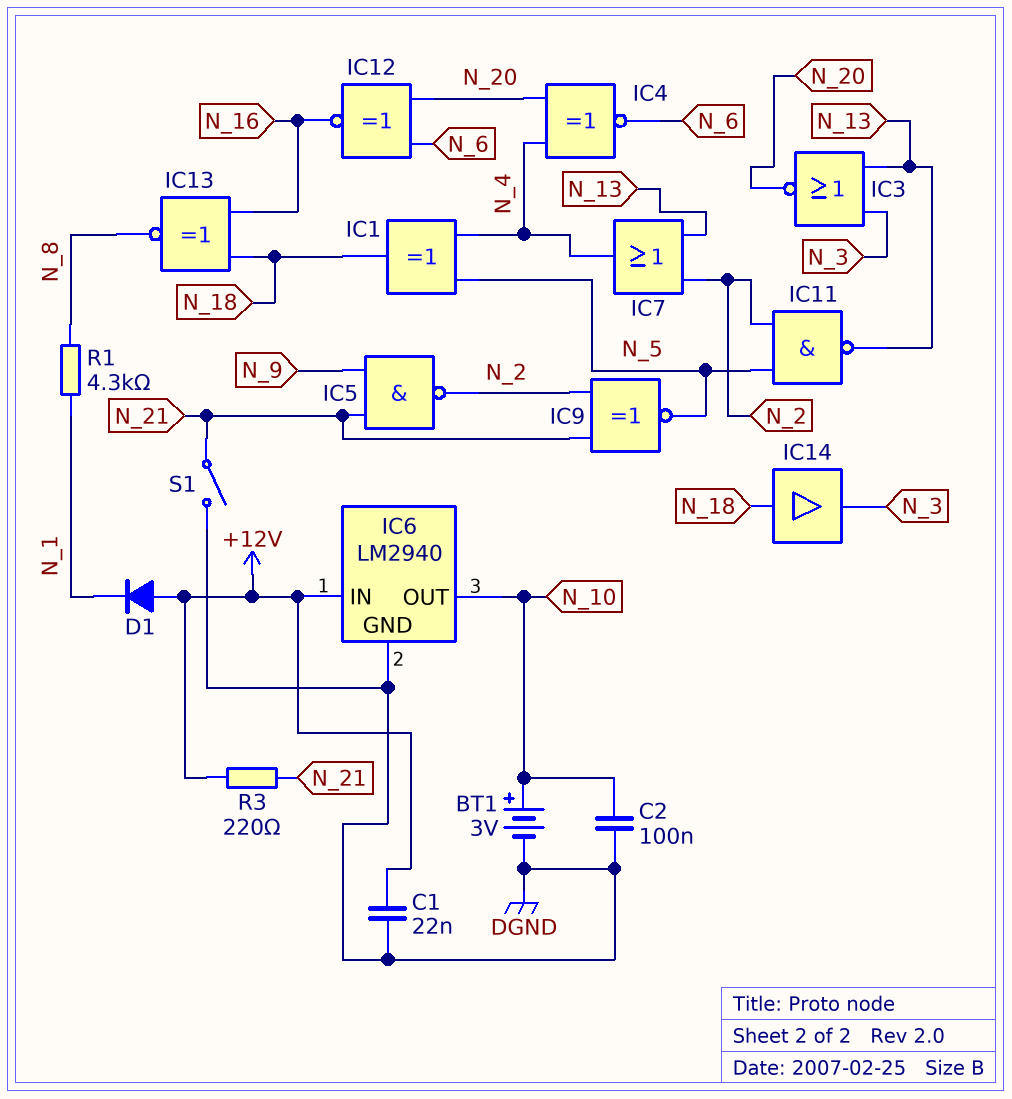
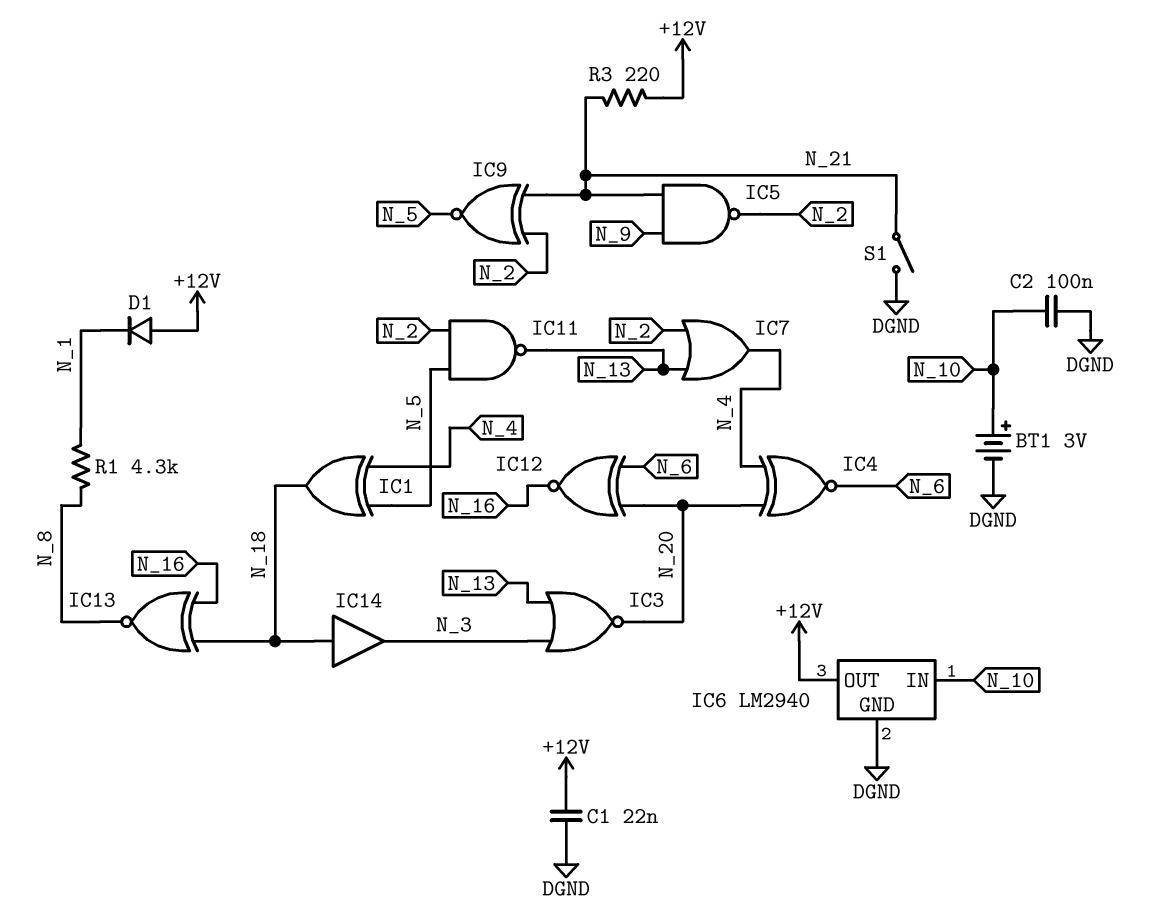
IC6 pin IN: +12V -> N_10
IC6 pin OUT: N_10 -> +12V

